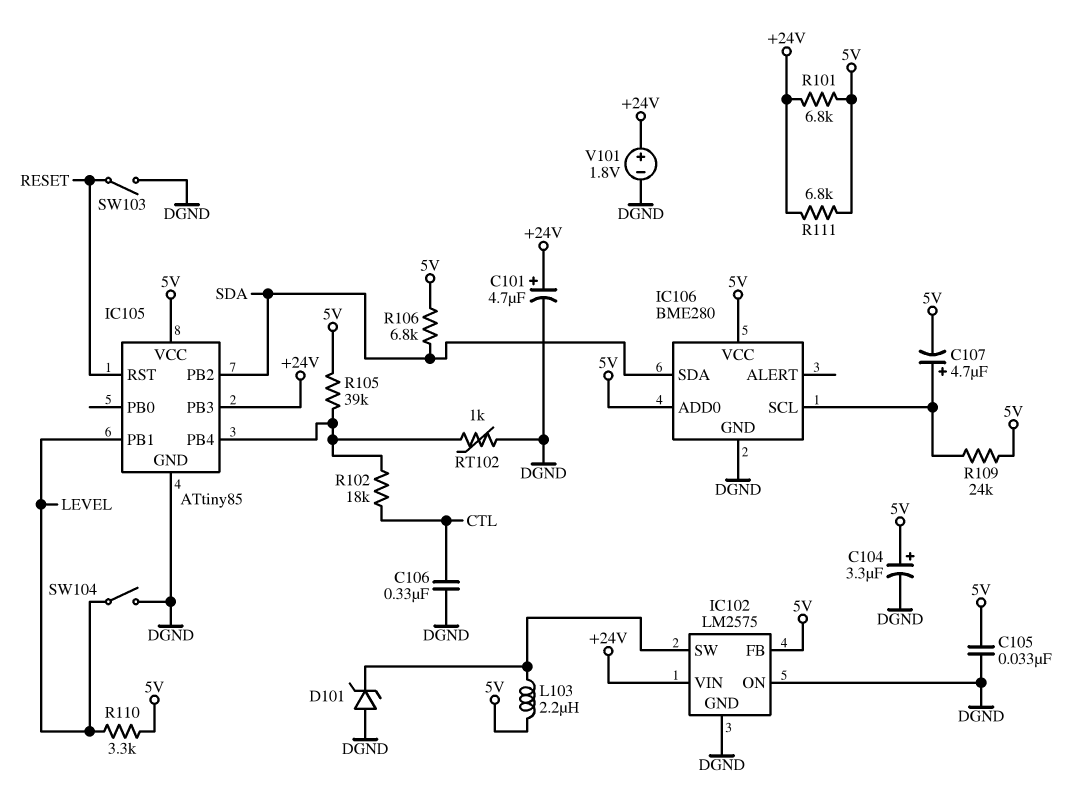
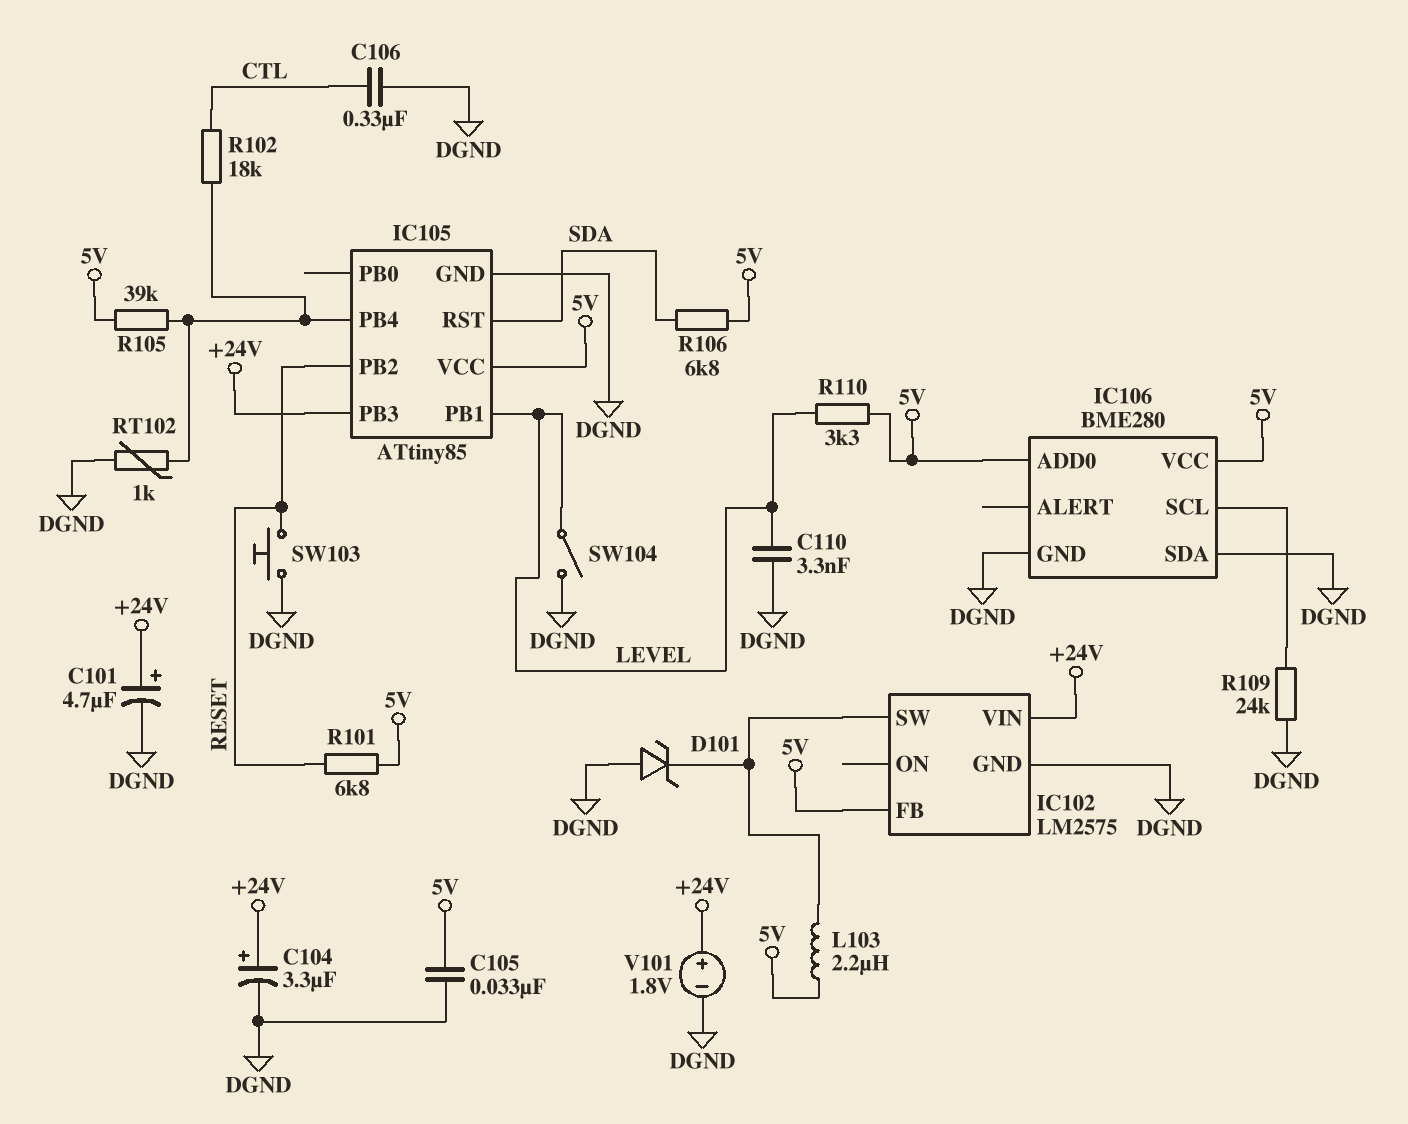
C104: 3.3uF (plus 5V, minus DGND) -> 3.3uF (plus +24V, minus DGND)
C107: 4.7uF (plus IC106/SCL, minus 5V) -> none
C110: none -> 3.3nF (DGND, LEVEL)
IC102 pin ON: DGND -> none
IC105 pin PB2: SDA -> RESET
IC105 pin RST: RESET -> SDA
IC106 pin SDA: SDA -> DGND
R101: 6.8k (+24V, 5V) -> 6.8k (5V, RESET)
R109: 24k (5V, IC106/SCL) -> 24k (DGND, IC106/SCL)
R111: 6.8k (+24V, 5V) -> none
SW103: switch (DGND, RESET) -> button (DGND, RESET)

